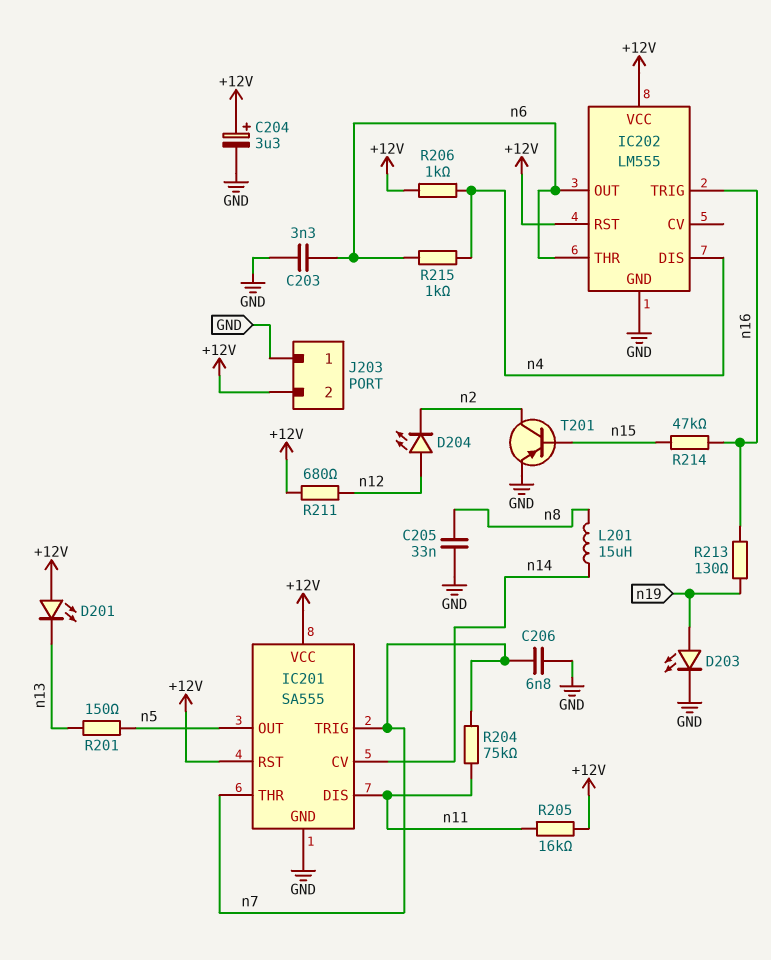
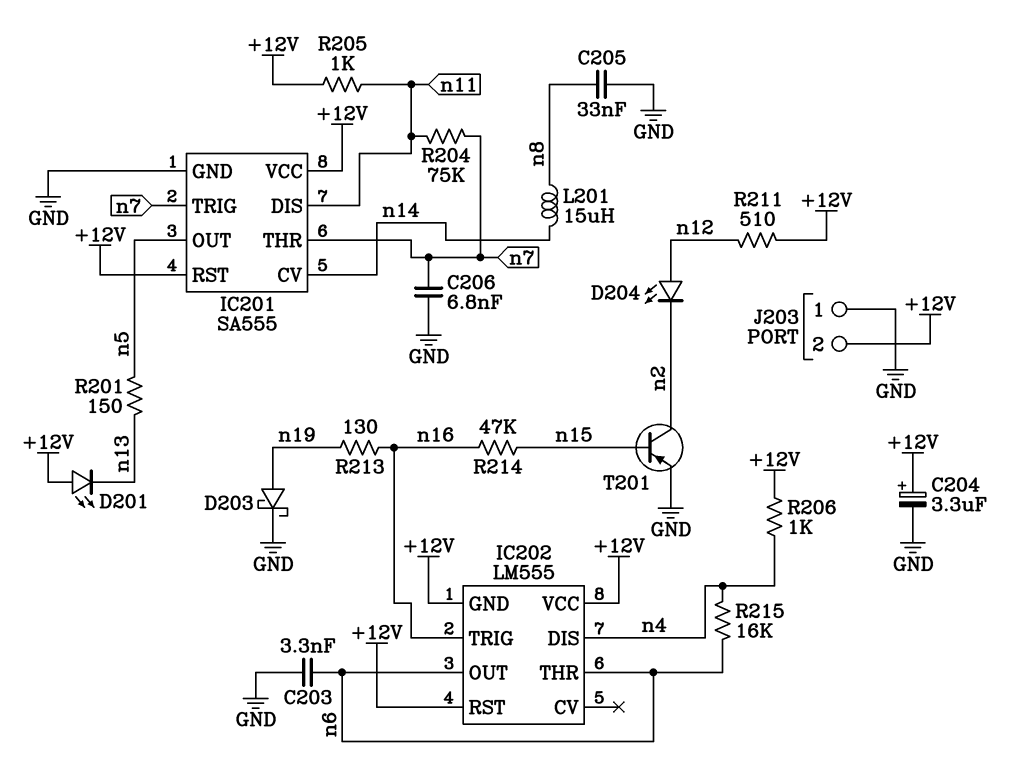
D203: LED (A n19, K GND) -> schottky (A n19, K GND)
IC202 pin GND: GND -> +12V
R205: 16k (+12V, n11) -> 1k (+12V, n11)
R211: 680 (+12V, n12) -> 510 (+12V, n12)
R215: 1k (n4, n6) -> 16k (n4, n6)

